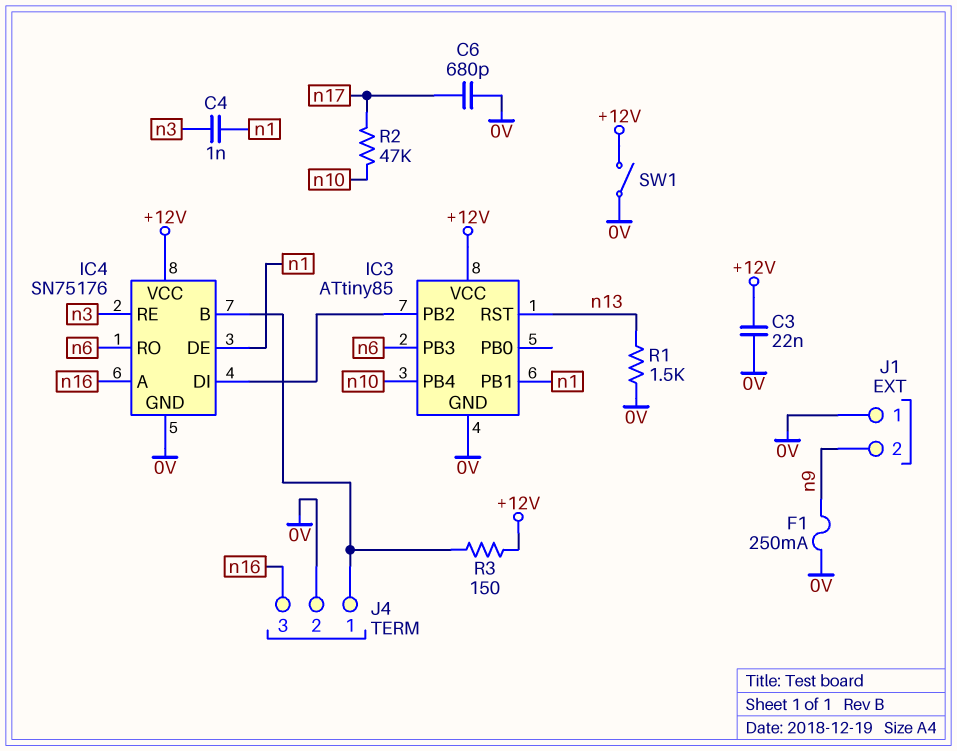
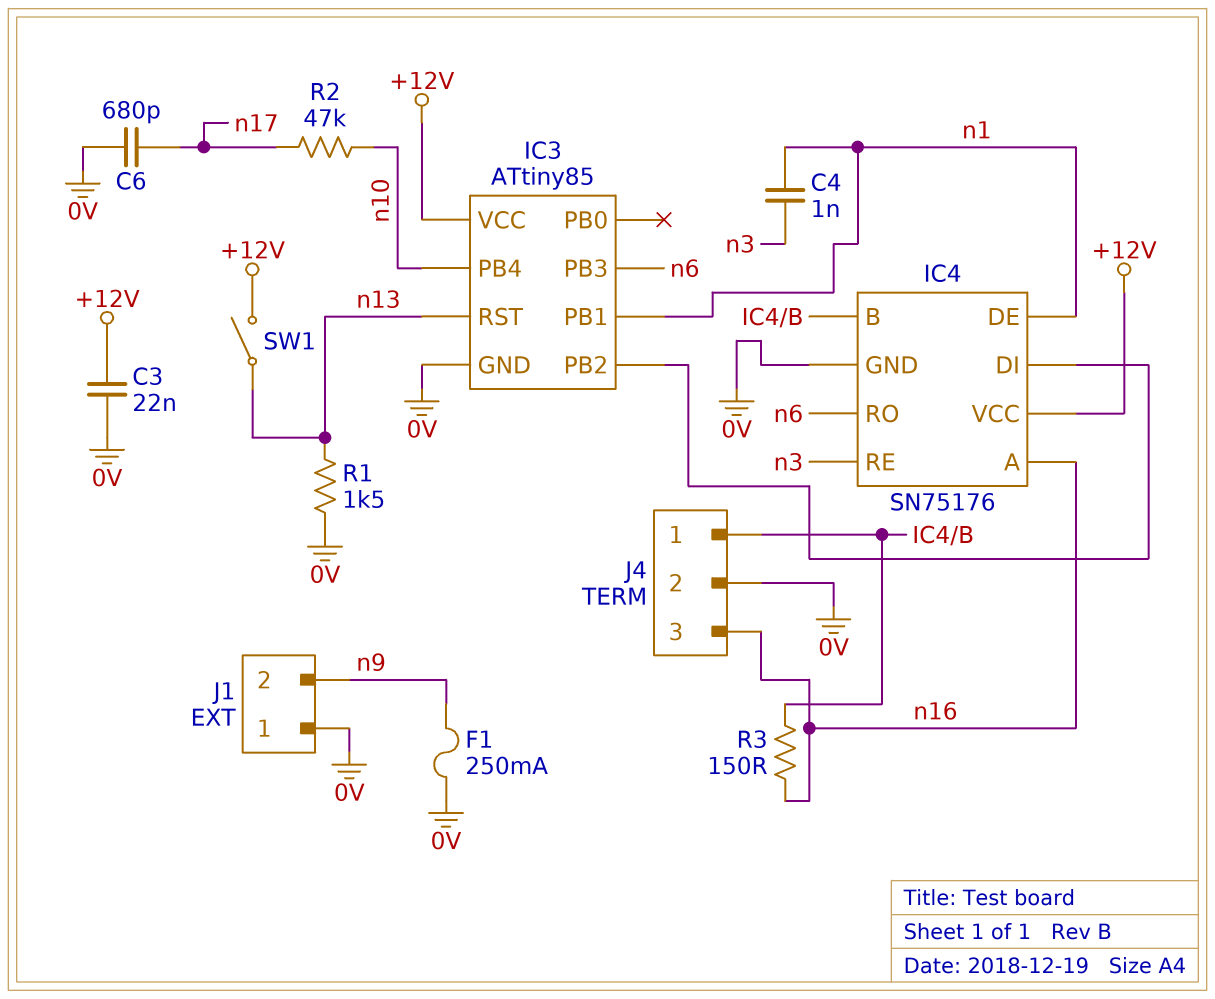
R3: 150 (+12V, IC4/B) -> 150 (IC4/B, n16)
SW1: switch (+12V, 0V) -> switch (+12V, n13)

